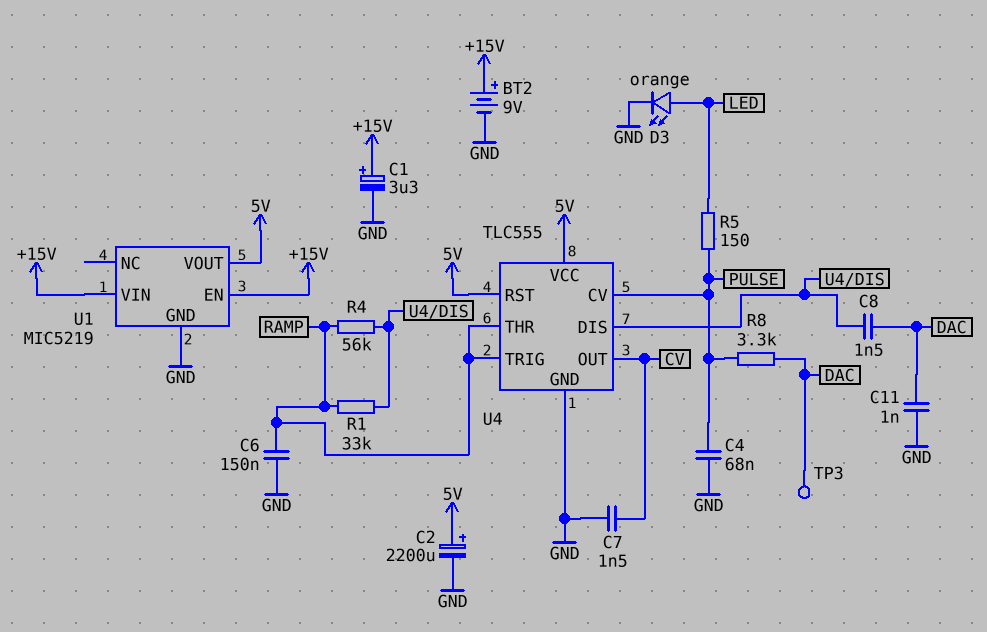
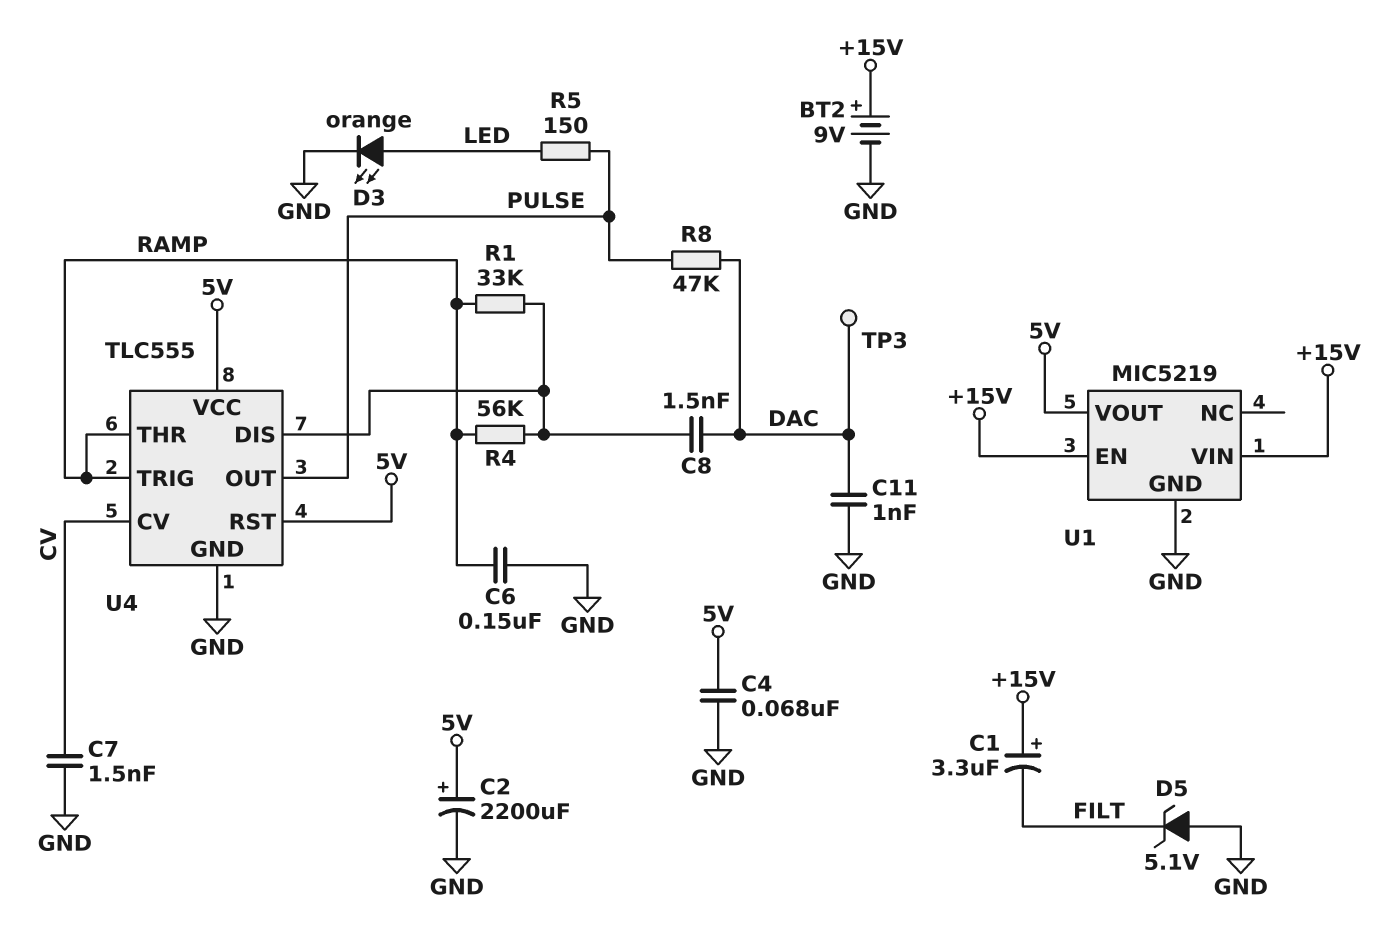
C1: 3.3uF (plus +15V, minus GND) -> 3.3uF (plus +15V, minus FILT)
C4: 68nF (GND, PULSE) -> 68nF (5V, GND)
D5: none -> zener 5.1V (A GND, K FILT)
R8: 3.3k (DAC, PULSE) -> 47k (DAC, PULSE)
U4 pin CV: PULSE -> CV
U4 pin OUT: CV -> PULSE

